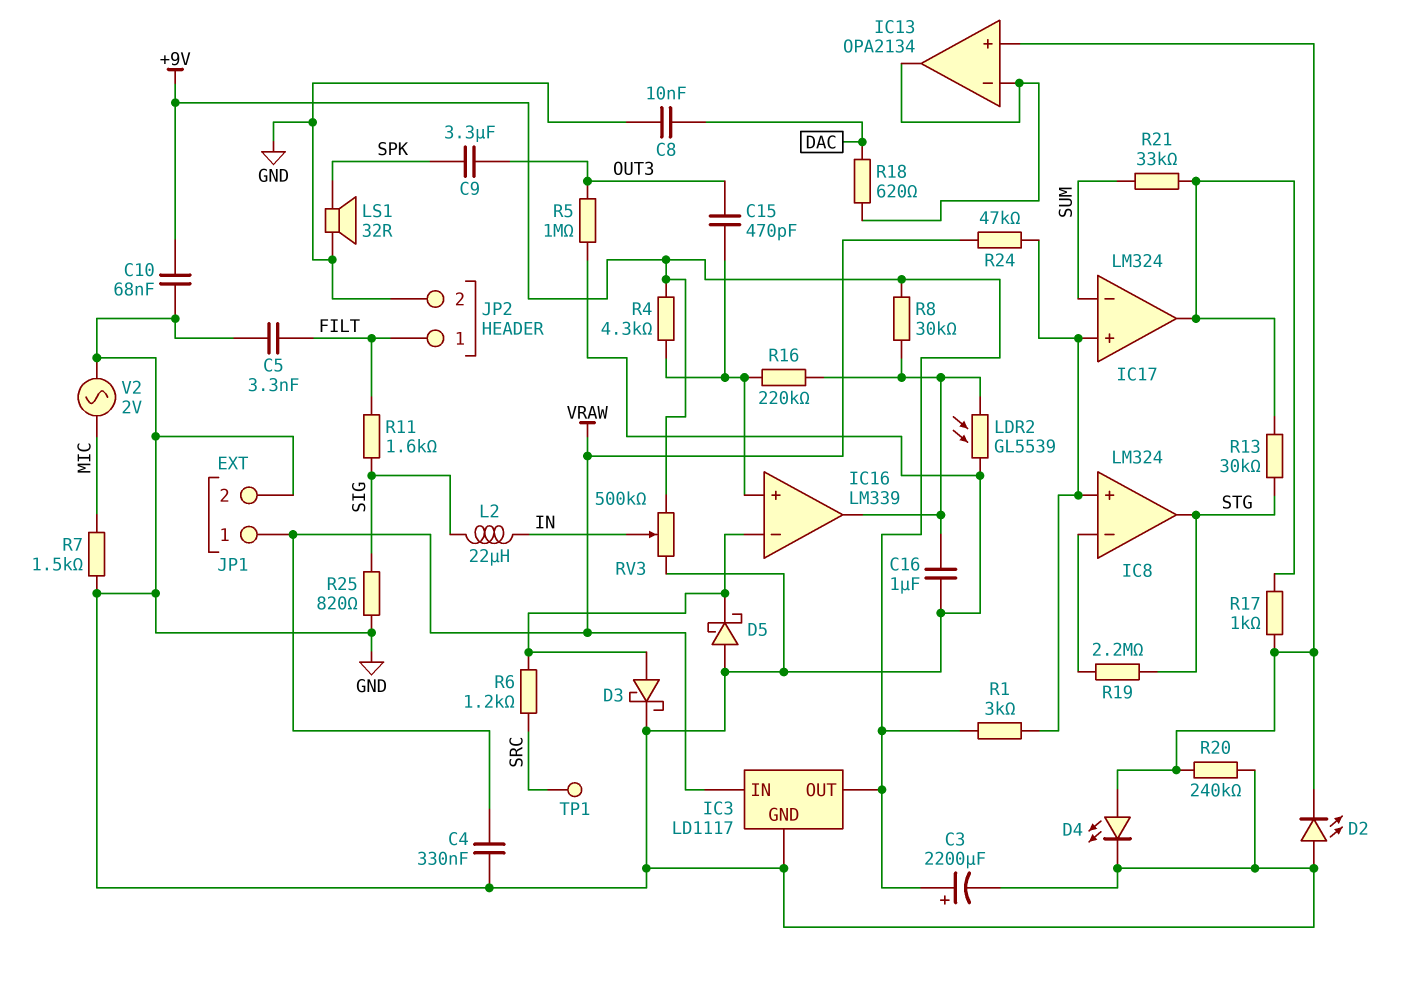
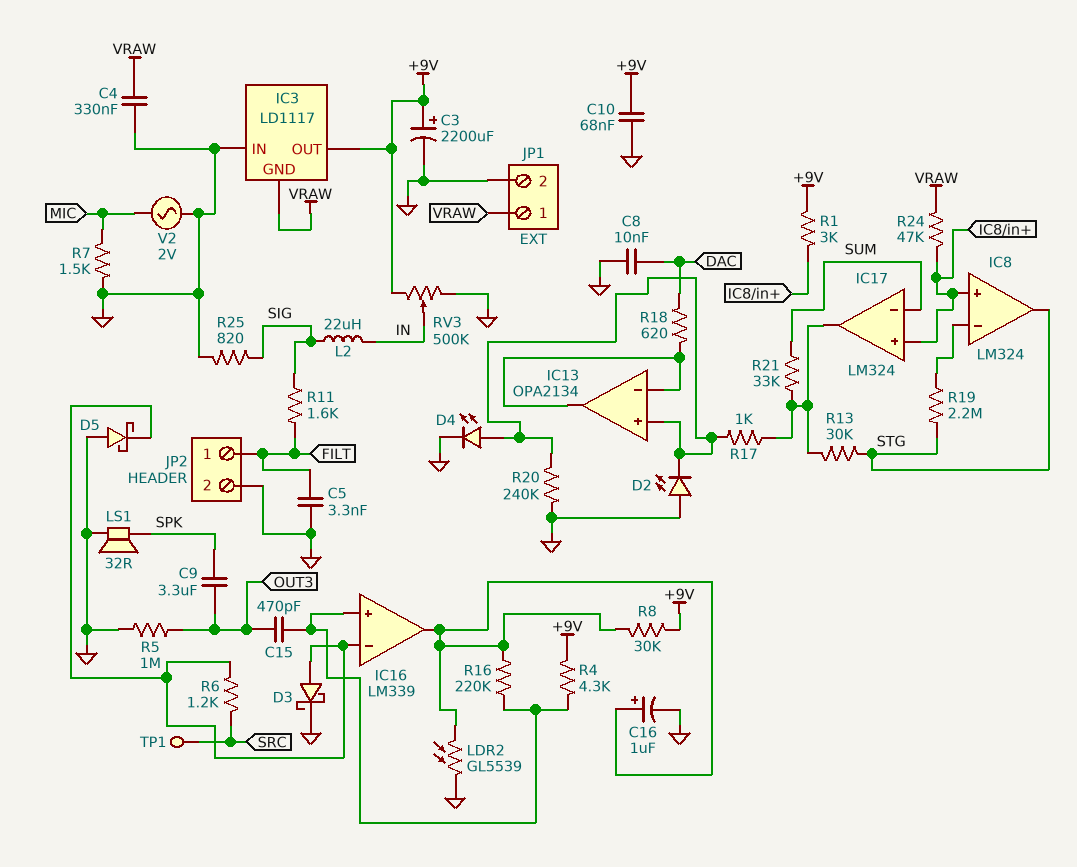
C16: 1uF (GND, IC16/out) -> 1uF (plus IC16/out, minus GND)
IC3 pin GND: GND -> VRAW
IC3 pin IN: VRAW -> GND

